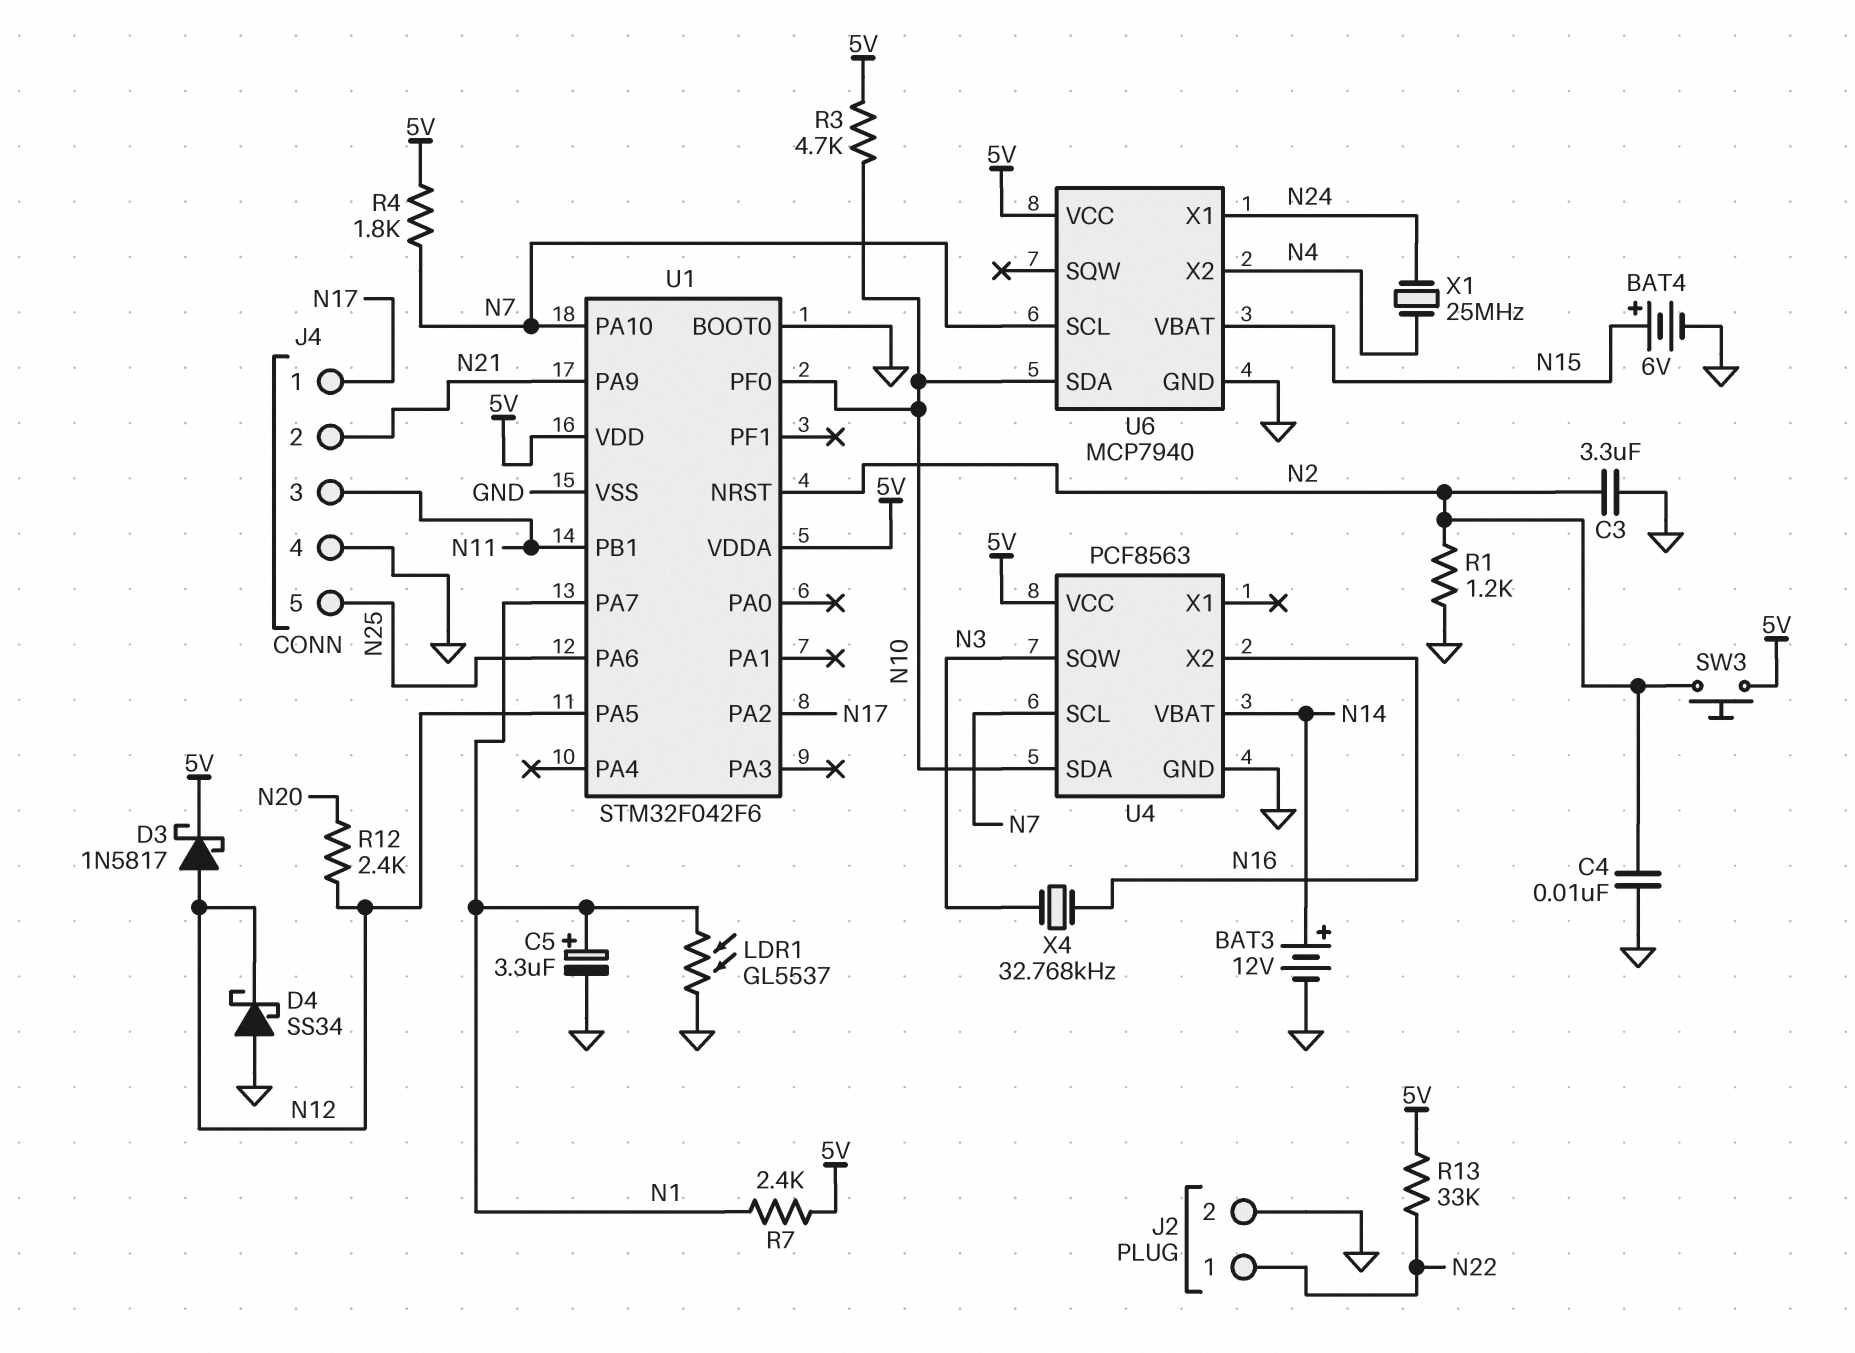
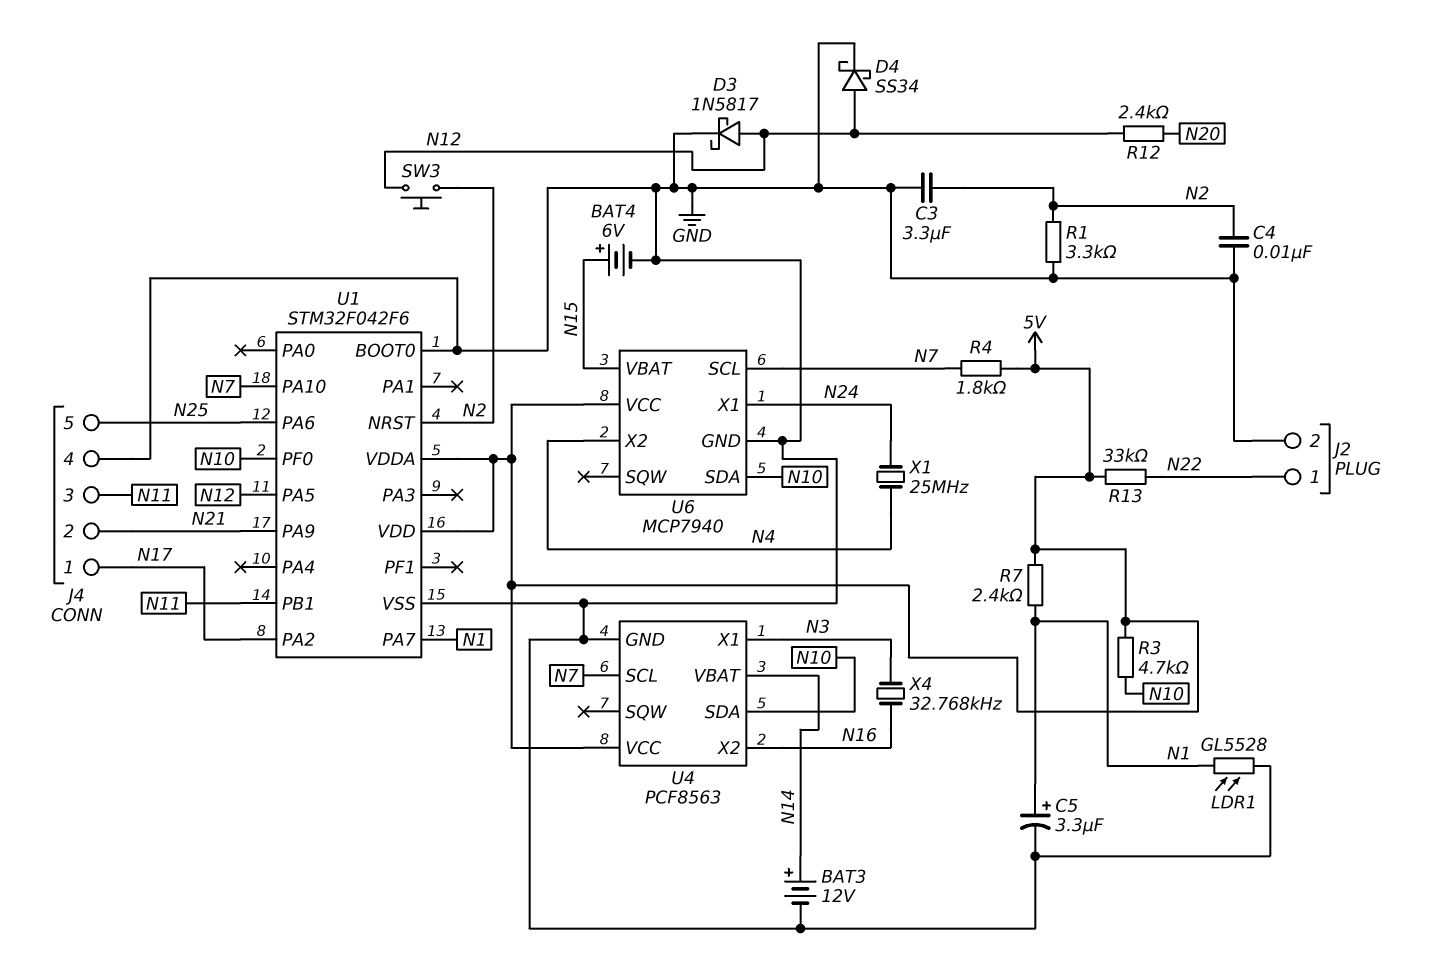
D3: schottky 1N5817 (A N12, K 5V) -> schottky 1N5817 (A N12, K GND)
D4: schottky SS34 (A GND, K N12) -> schottky SS34 (A N12, K GND)
LDR1: GL5537 (GND, N1) -> GL5528 (GND, N1)
R1: 1.2k (GND, N2) -> 3.3k (GND, N2)
SW3: button (5V, N2) -> button (N2, N12)
U4 pin SQW: N3 -> none
U4 pin X1: none -> N3

